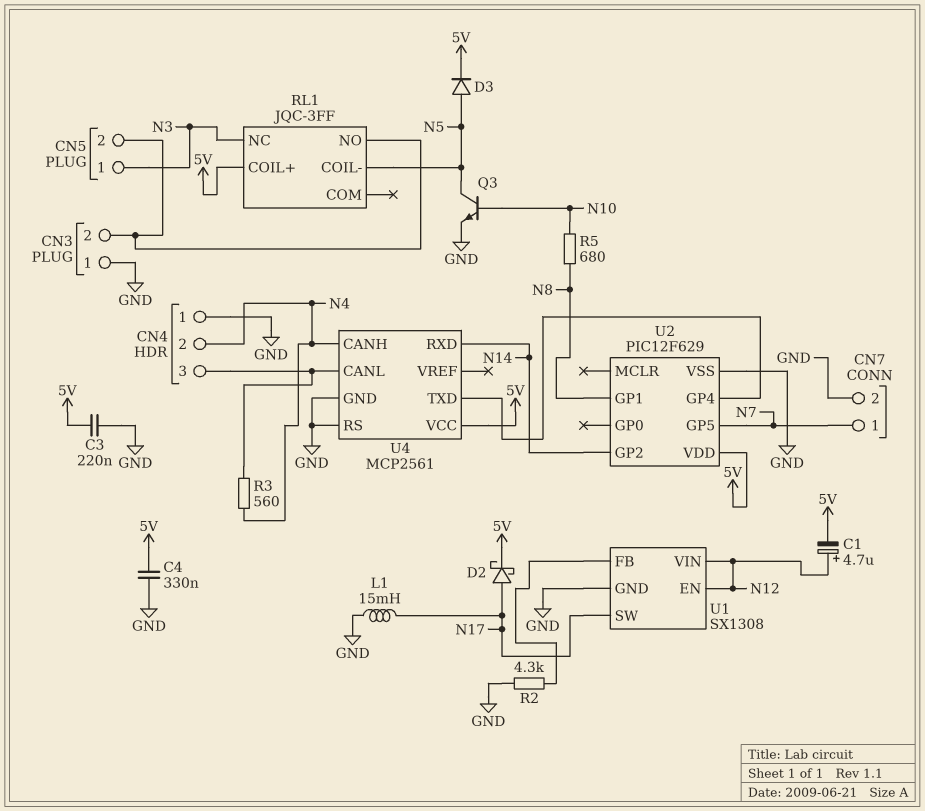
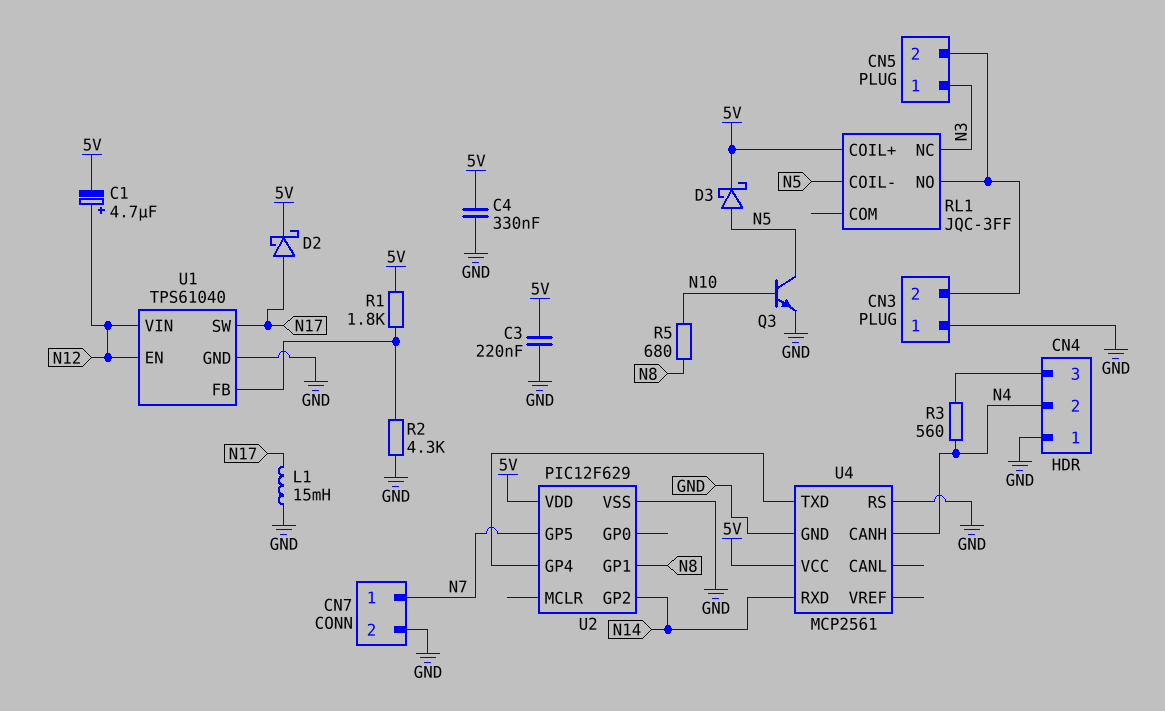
D3: diode (A N5, K 5V) -> schottky (A N5, K 5V)
R1: none -> 1.8k (5V, U1/FB)
U1: SX1308 -> TPS61040
U4 pin CANL: CN4/3 -> none

